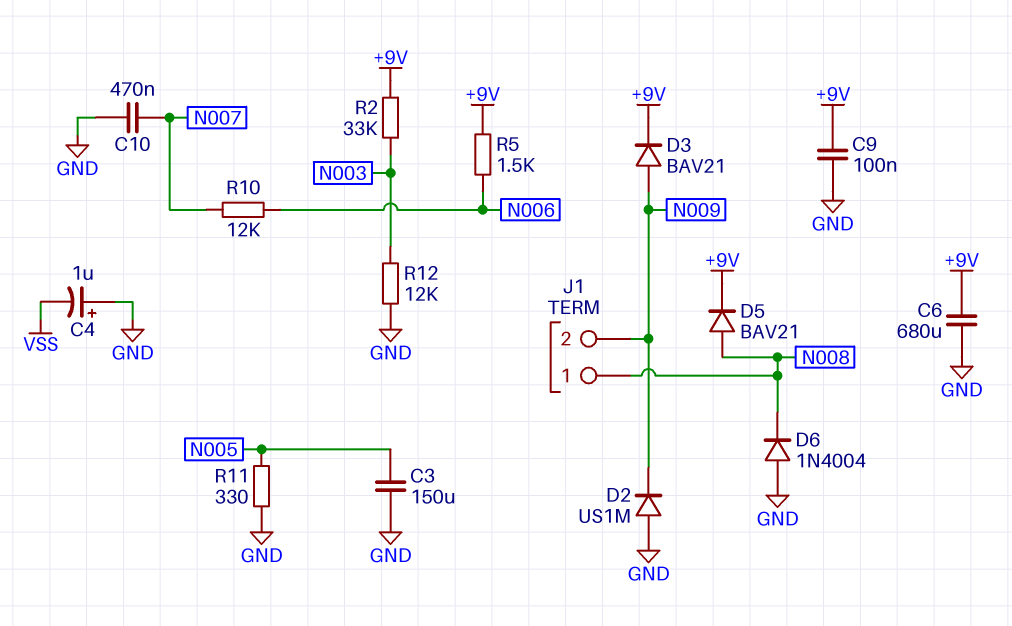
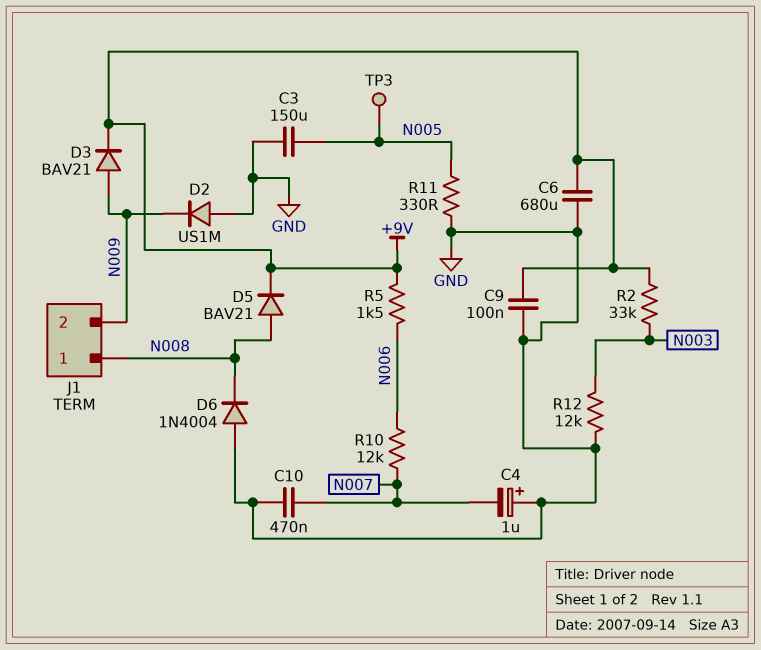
C4: 1uF (plus GND, minus VSS) -> 1uF (plus GND, minus N007)
TP3: none -> test point (N005)

